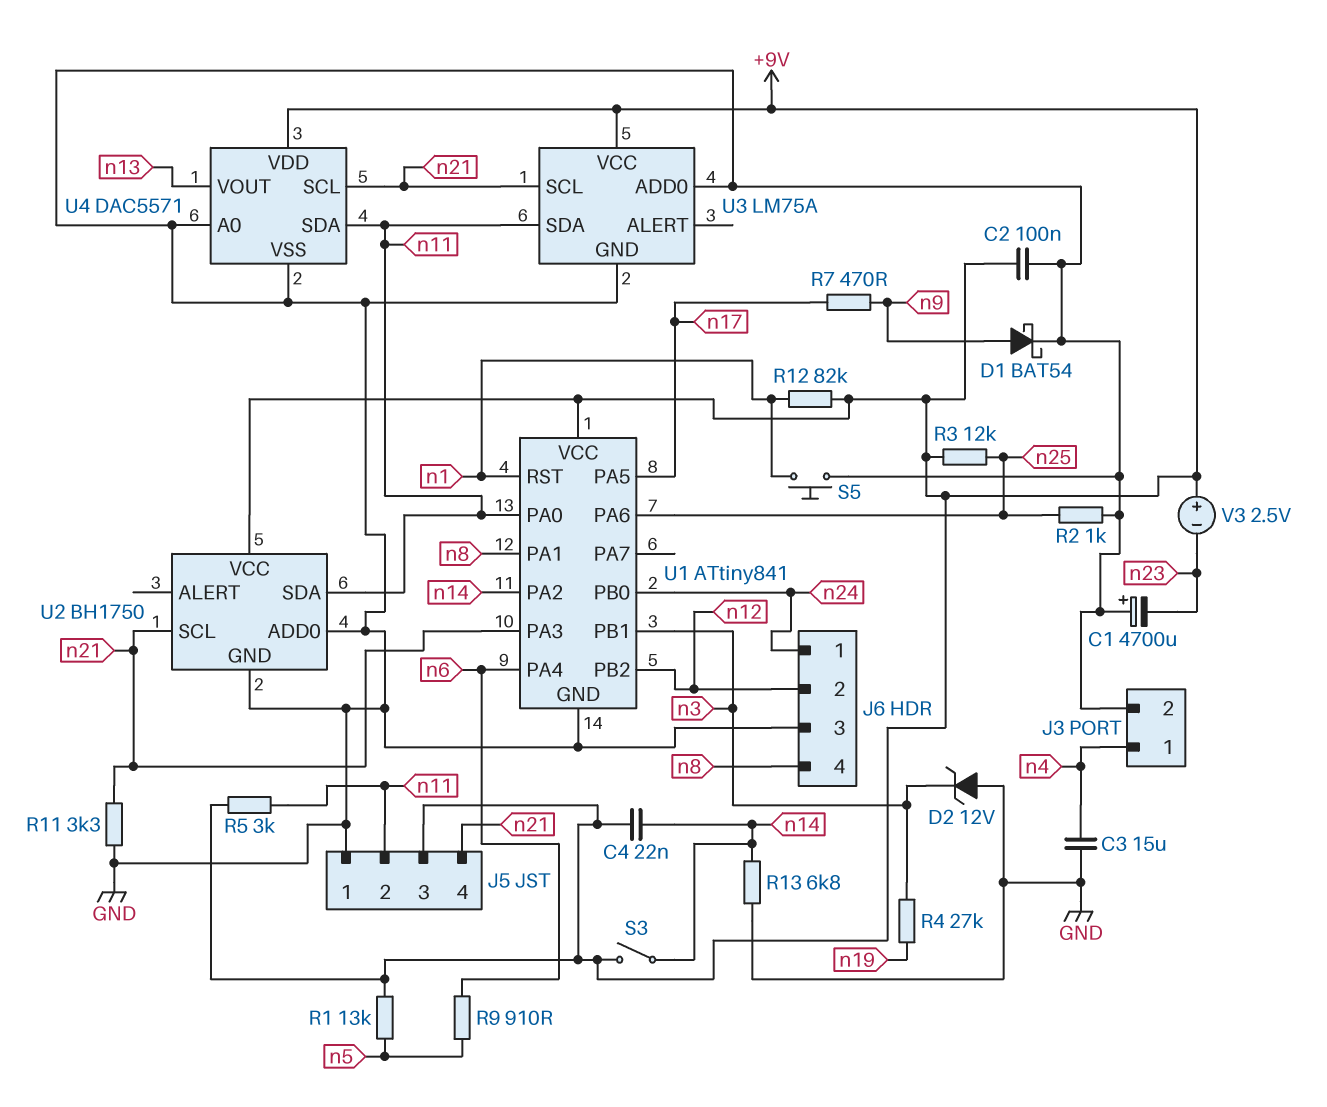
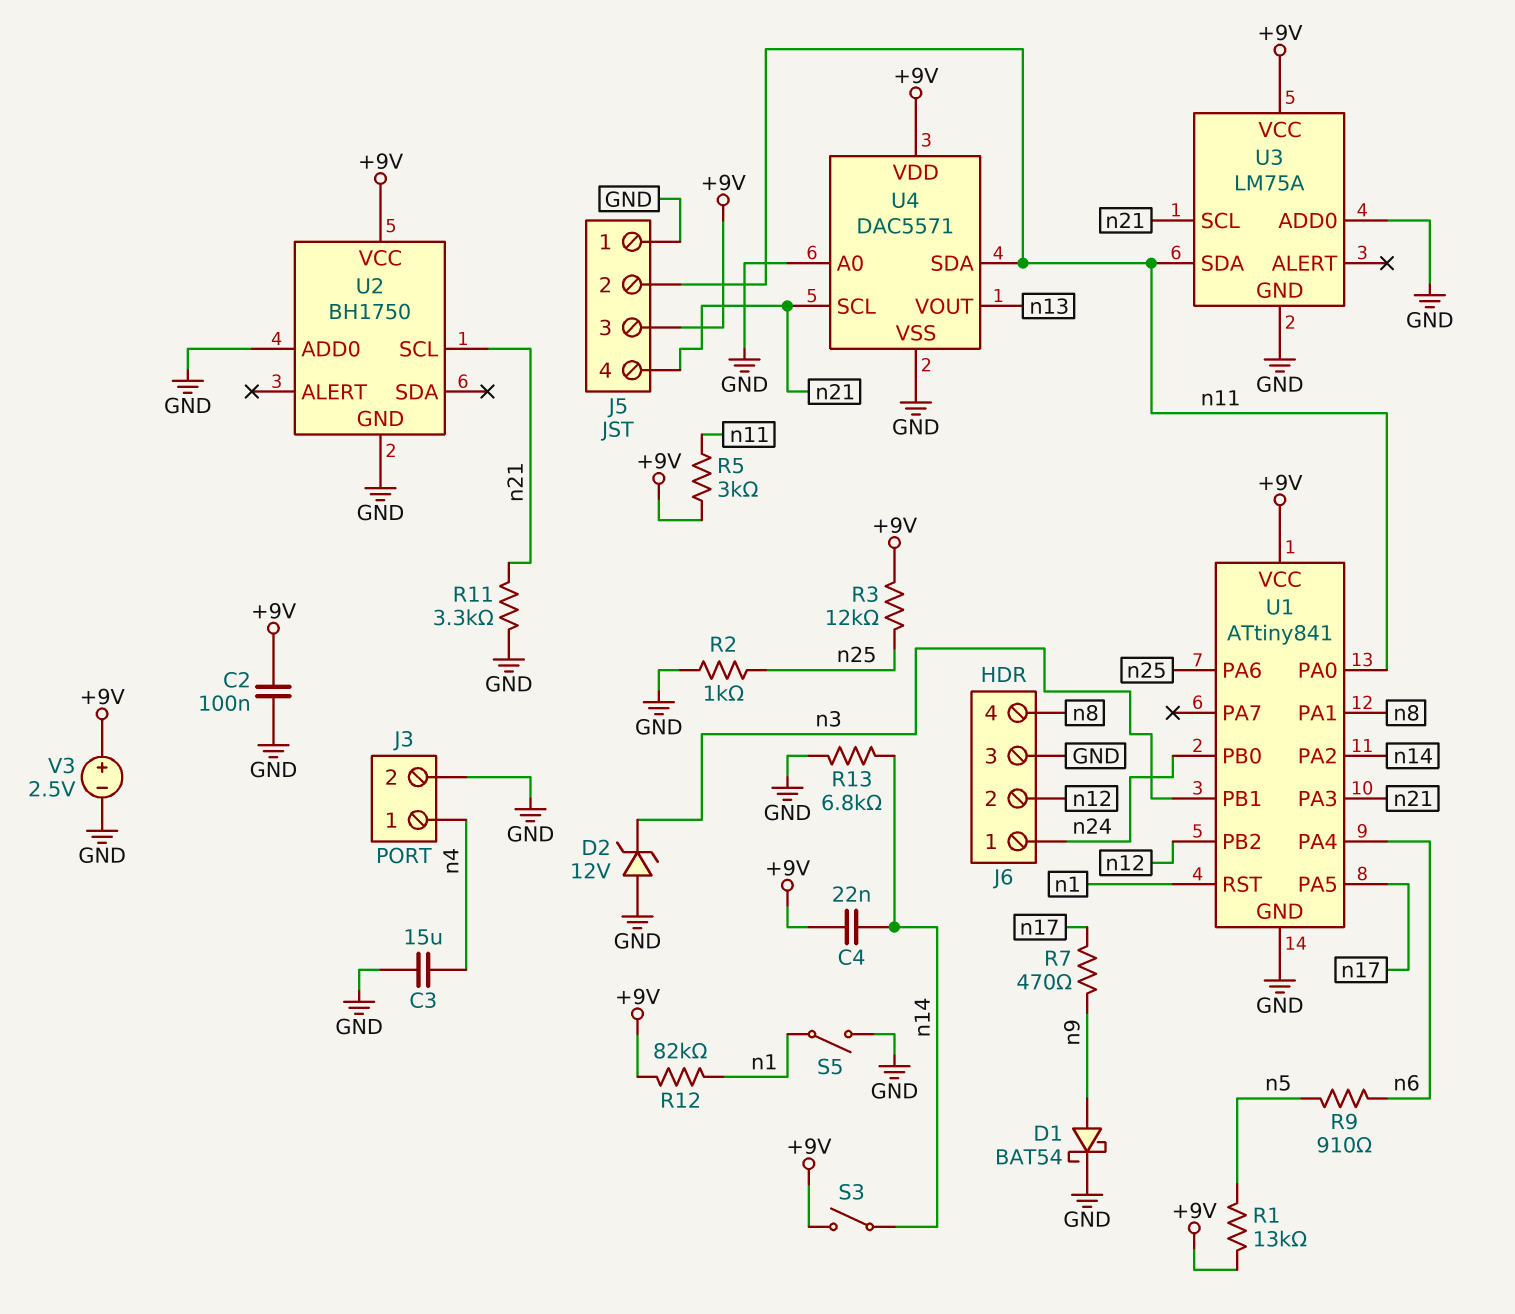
C1: 4700uF (plus GND, minus n23) -> none
R4: 27k (n3, n19) -> none
S5: button (GND, n1) -> switch (GND, n1)
U2 pin SDA: n11 -> none
V3: 2.5V (plus +9V, minus n23) -> 2.5V (plus +9V, minus GND)

